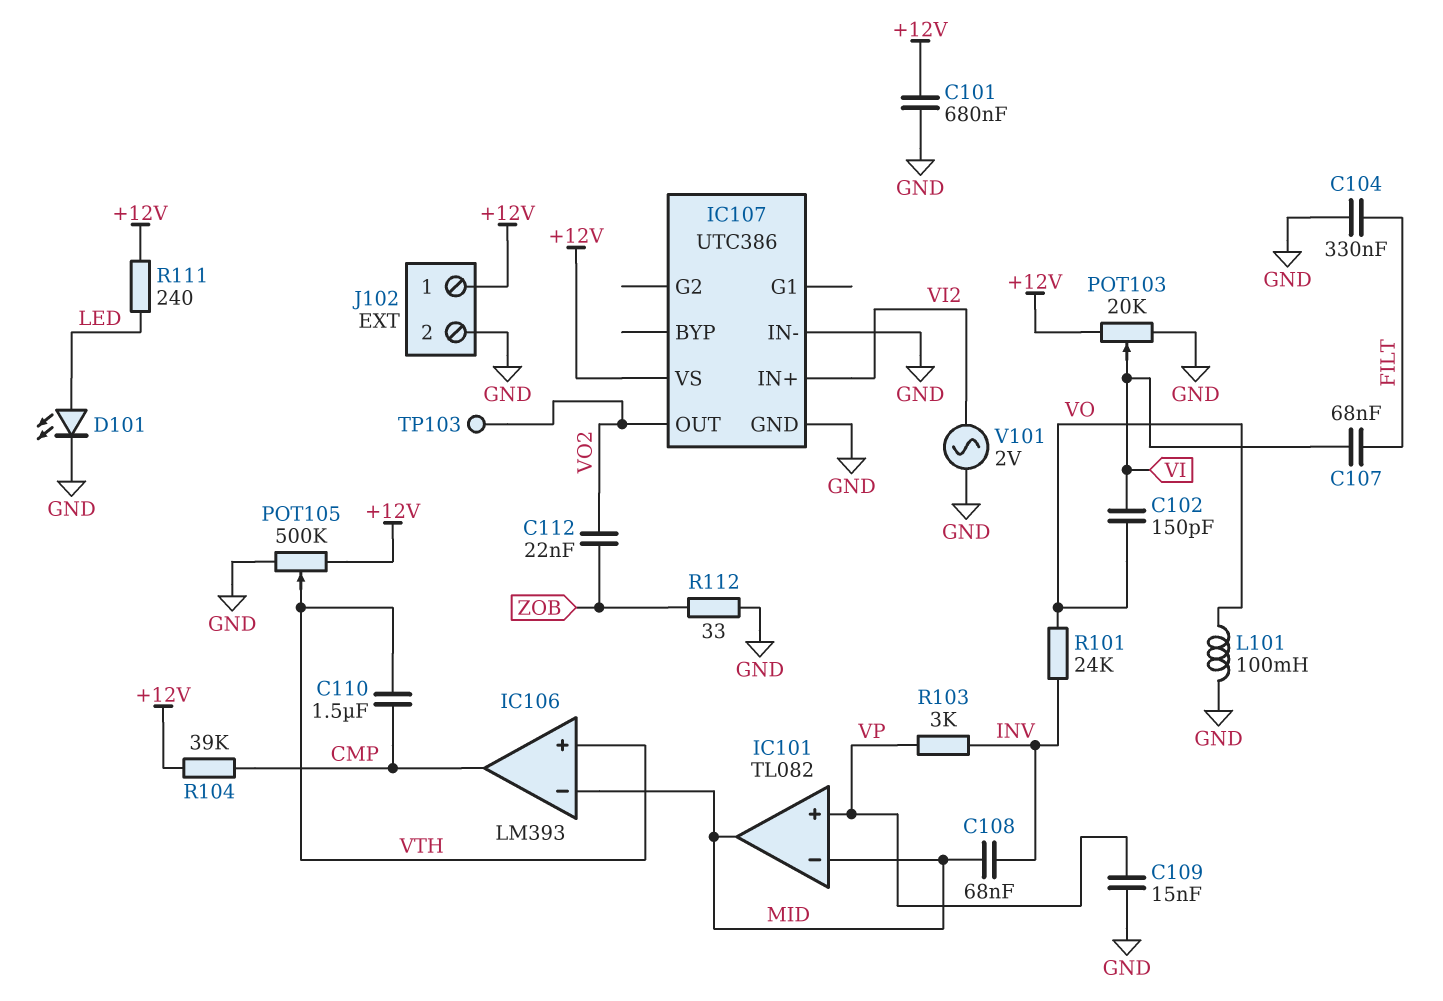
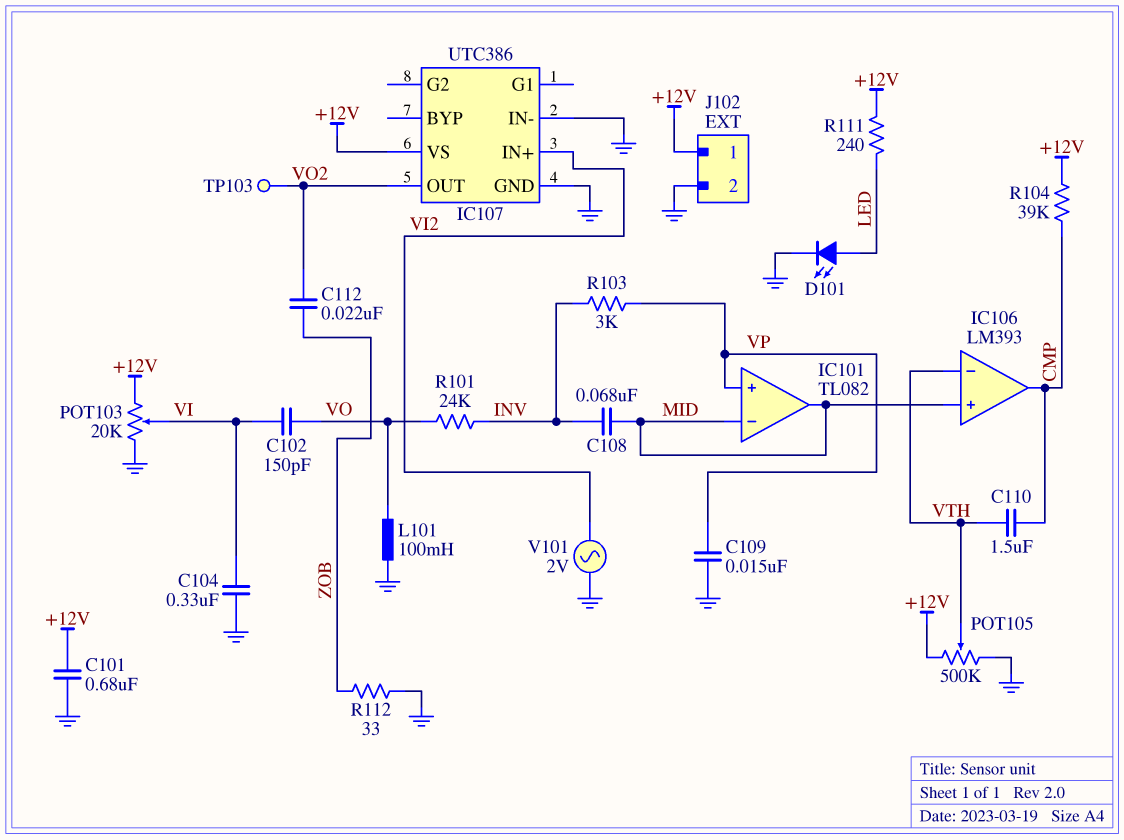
C104: 330nF (FILT, GND) -> 330nF (GND, VI)
C107: 68nF (FILT, VI) -> none
IC106 pin in+: VTH -> MID
IC106 pin in-: MID -> VTH

